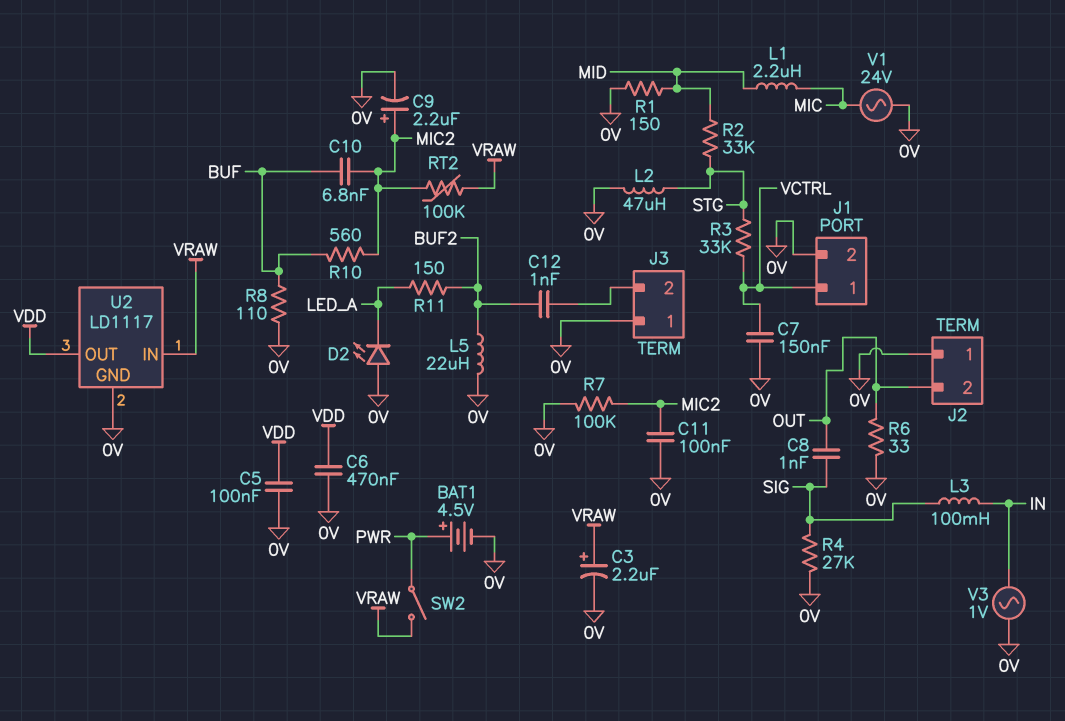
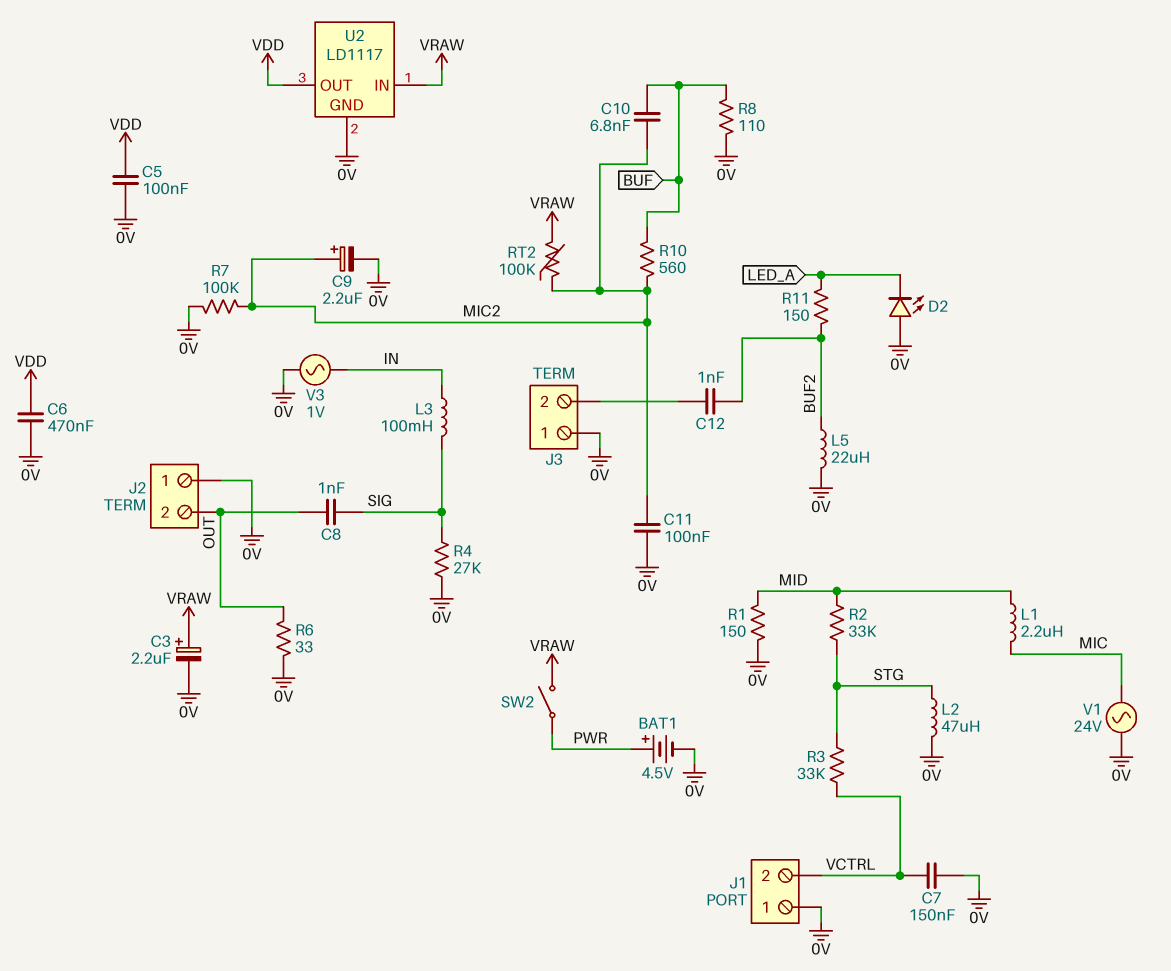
J1 pin 1: VCTRL -> 0V
J1 pin 2: 0V -> VCTRL

